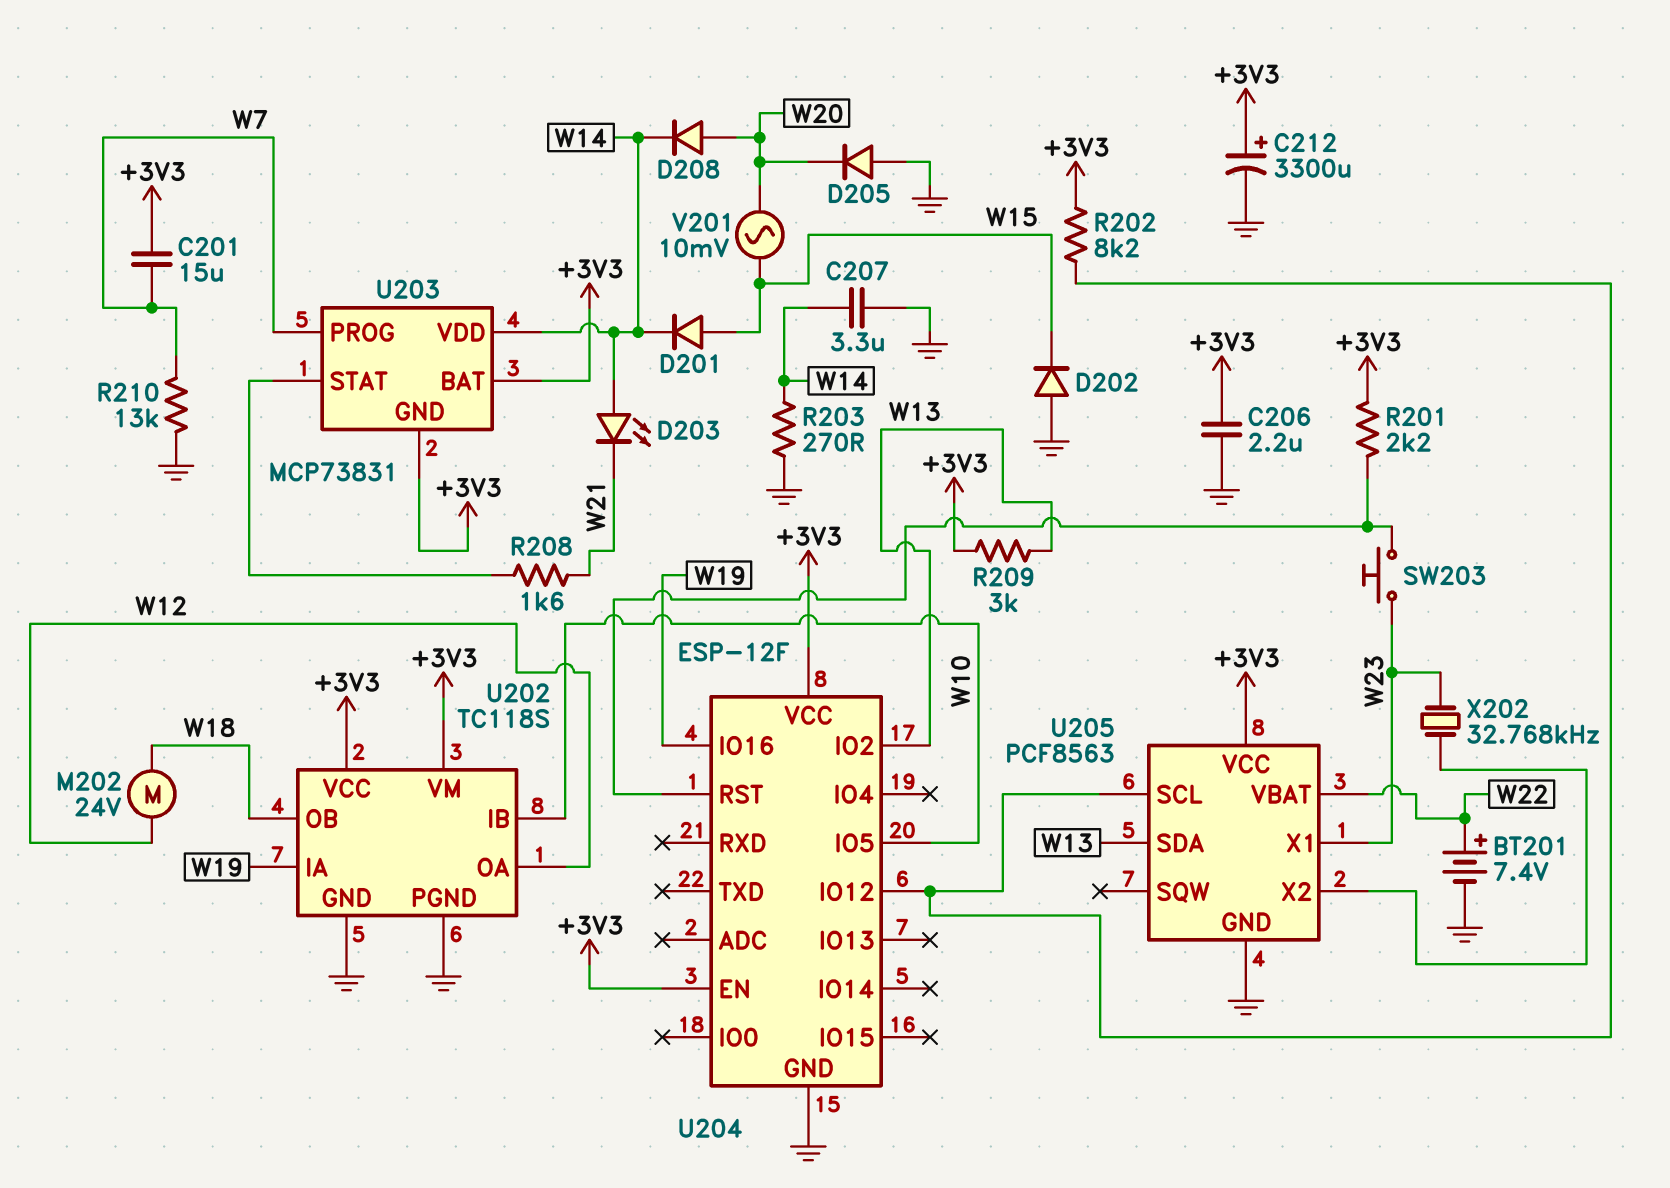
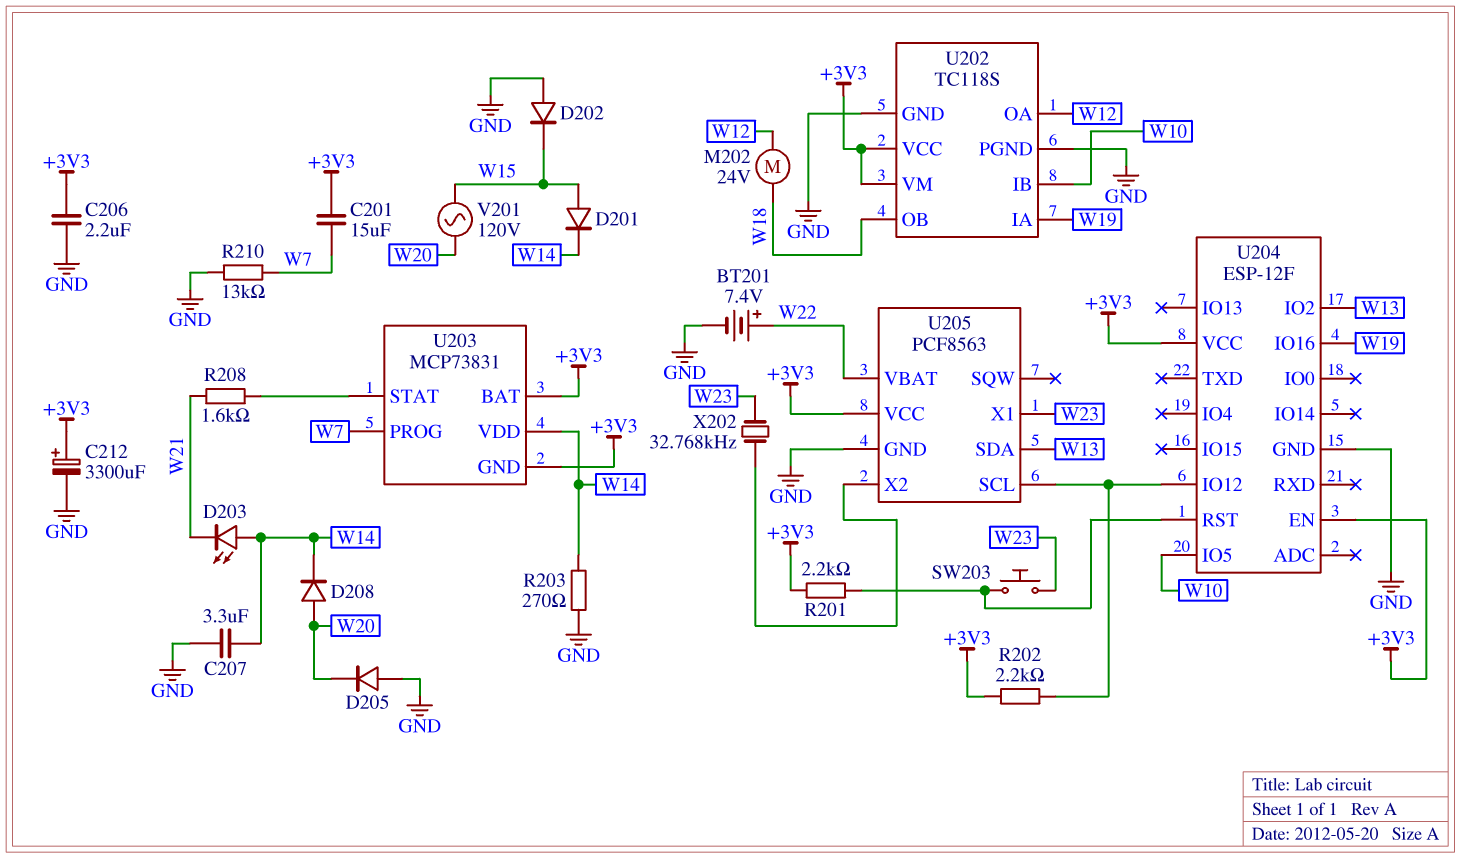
R202: 8.2k (+3V3, U204/IO12) -> 2.2k (+3V3, U204/IO12)
R209: 3k (+3V3, W13) -> none
V201: AC 10mV (W15, W20) -> AC 120V (W15, W20)

